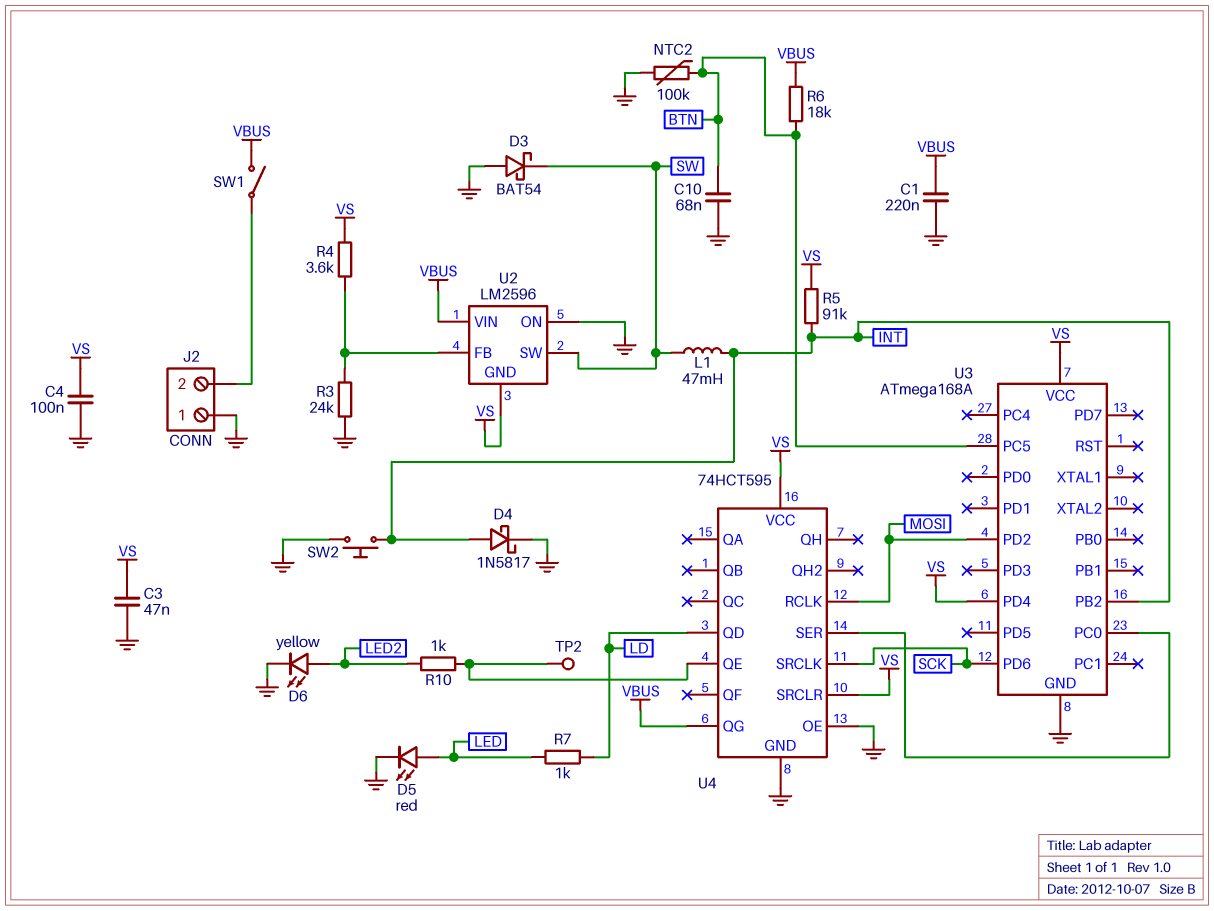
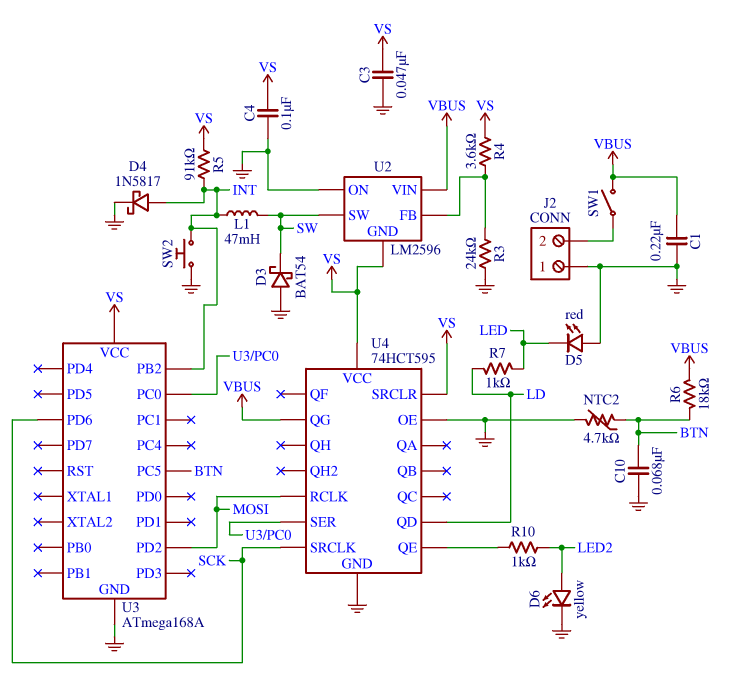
D5: LED red (A LED, K GND) -> LED red (A GND, K LED)
NTC2: 100k (BTN, GND) -> 4.7k (BTN, GND)
TP2: test point (U4/QE) -> none
U3 pin PD4: VS -> none

